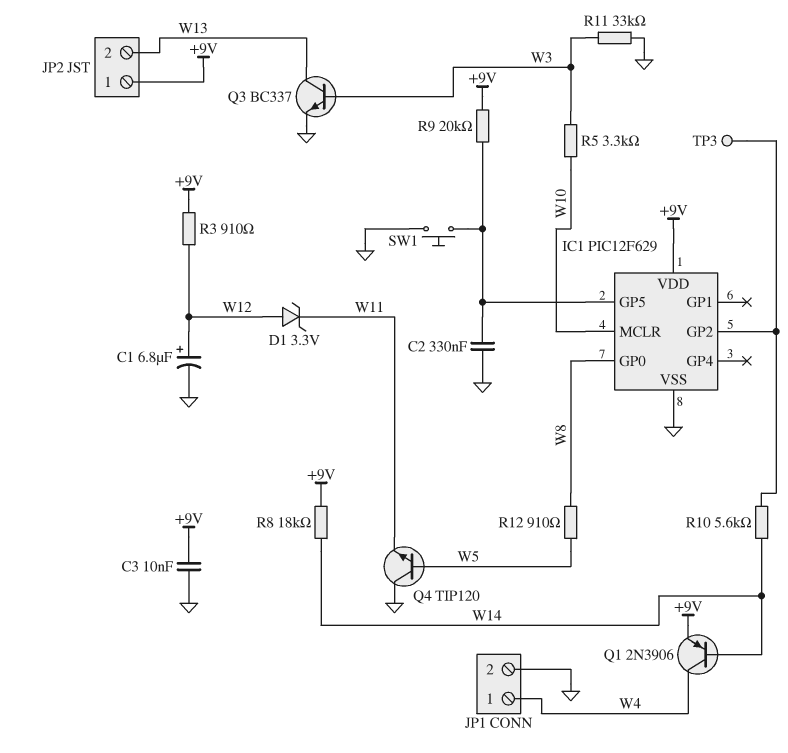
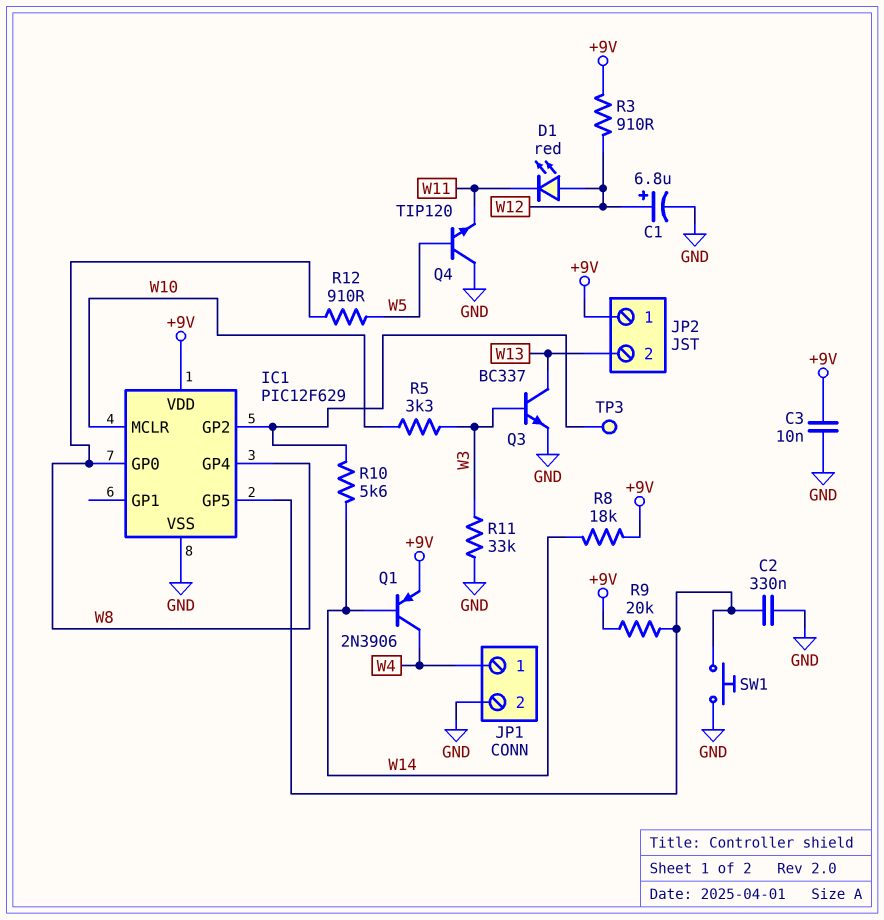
D1: zener 3.3V (A W12, K W11) -> LED red (A W12, K W11)
IC1 pin GP4: none -> W8

